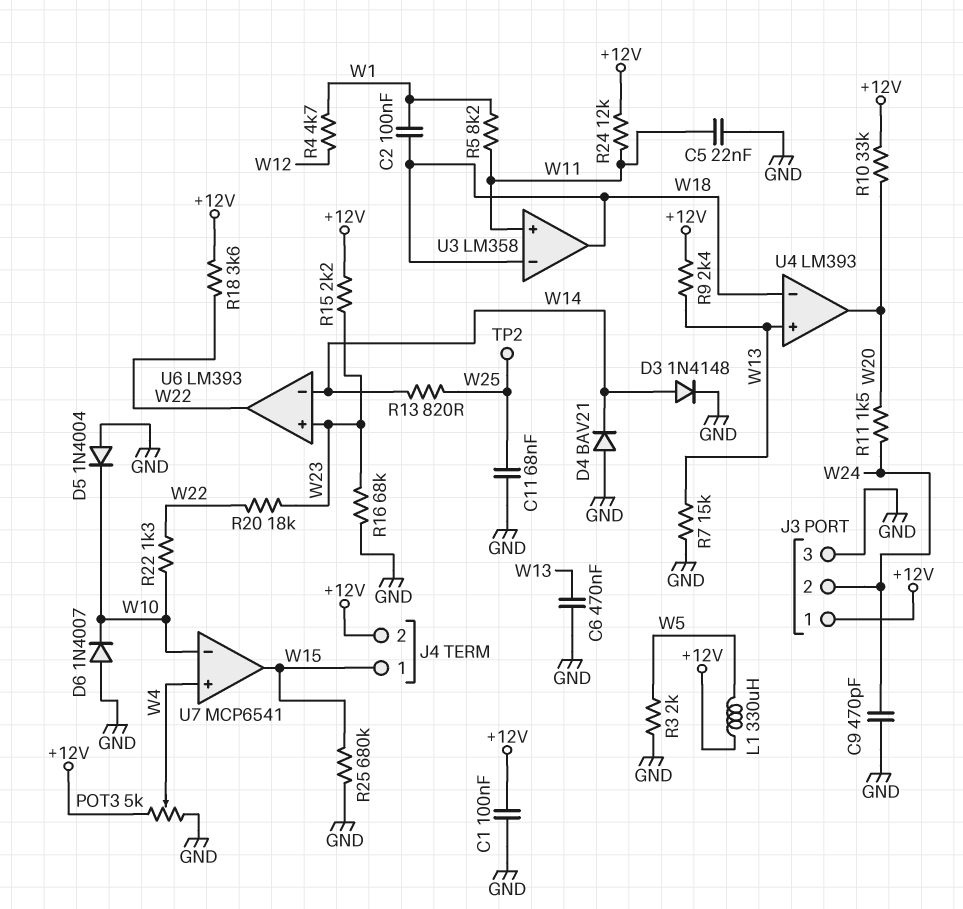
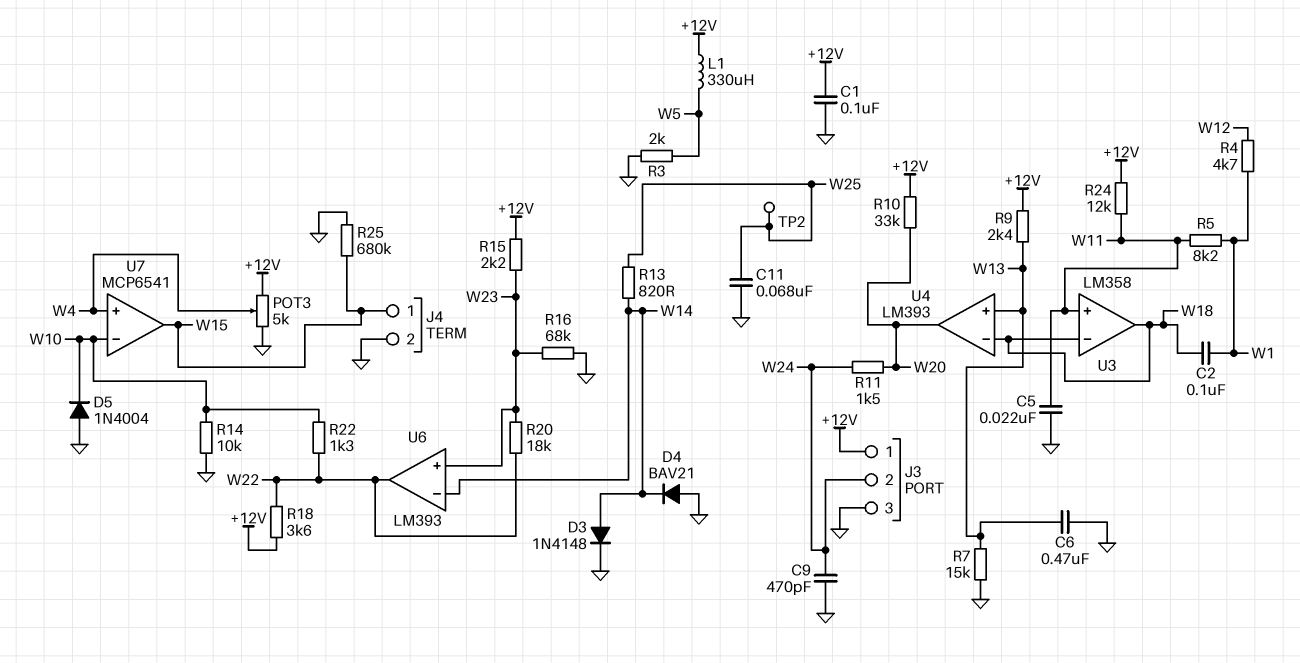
D6: diode 1N4007 (A GND, K W10) -> none
J4 pin 2: +12V -> GND
R14: none -> 10k (GND, W10)

